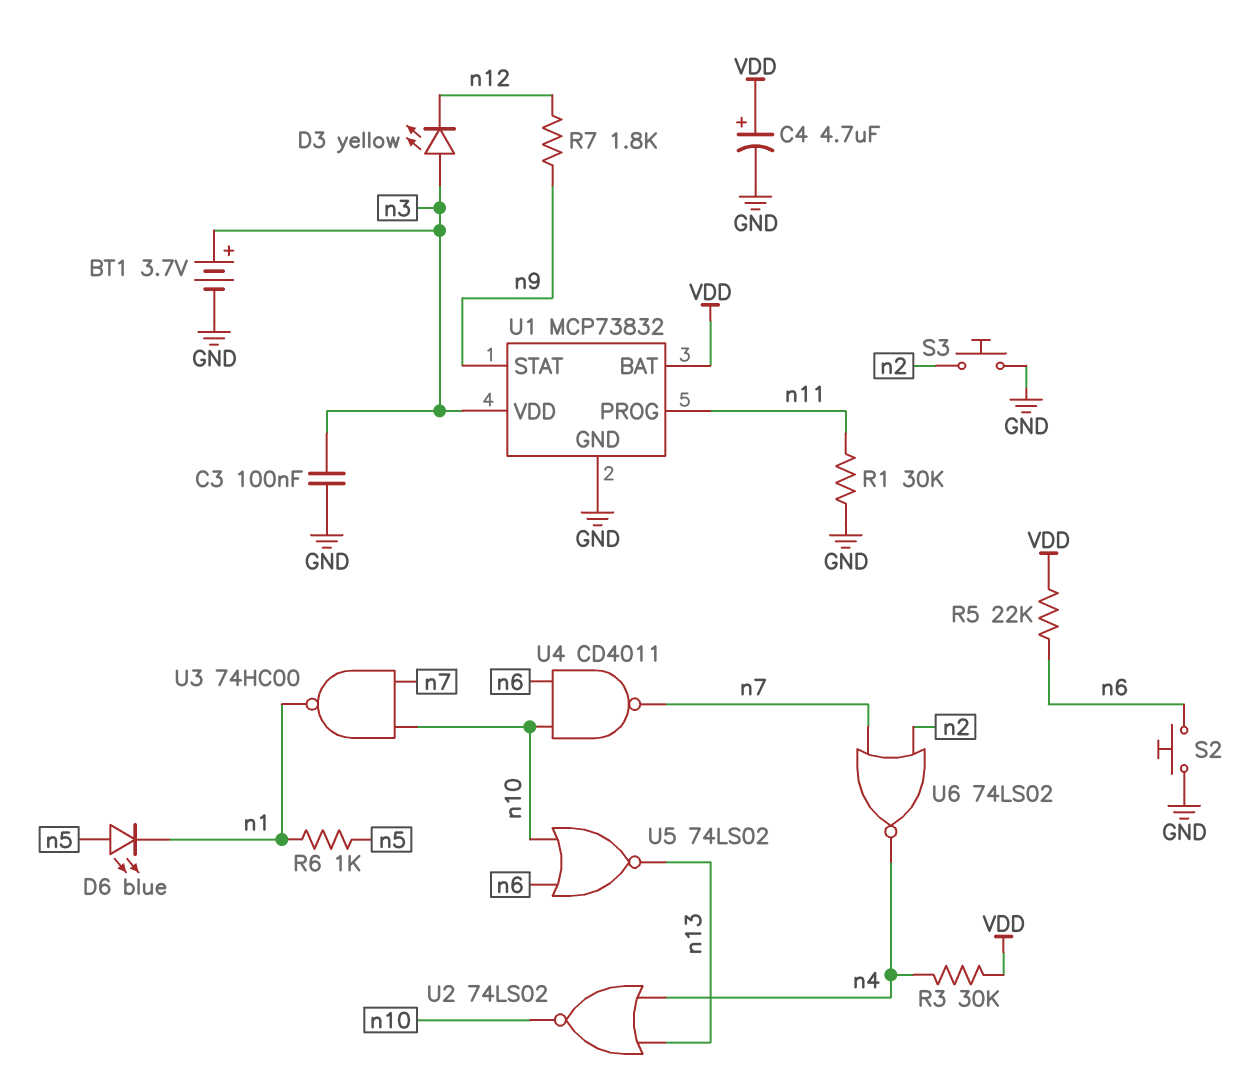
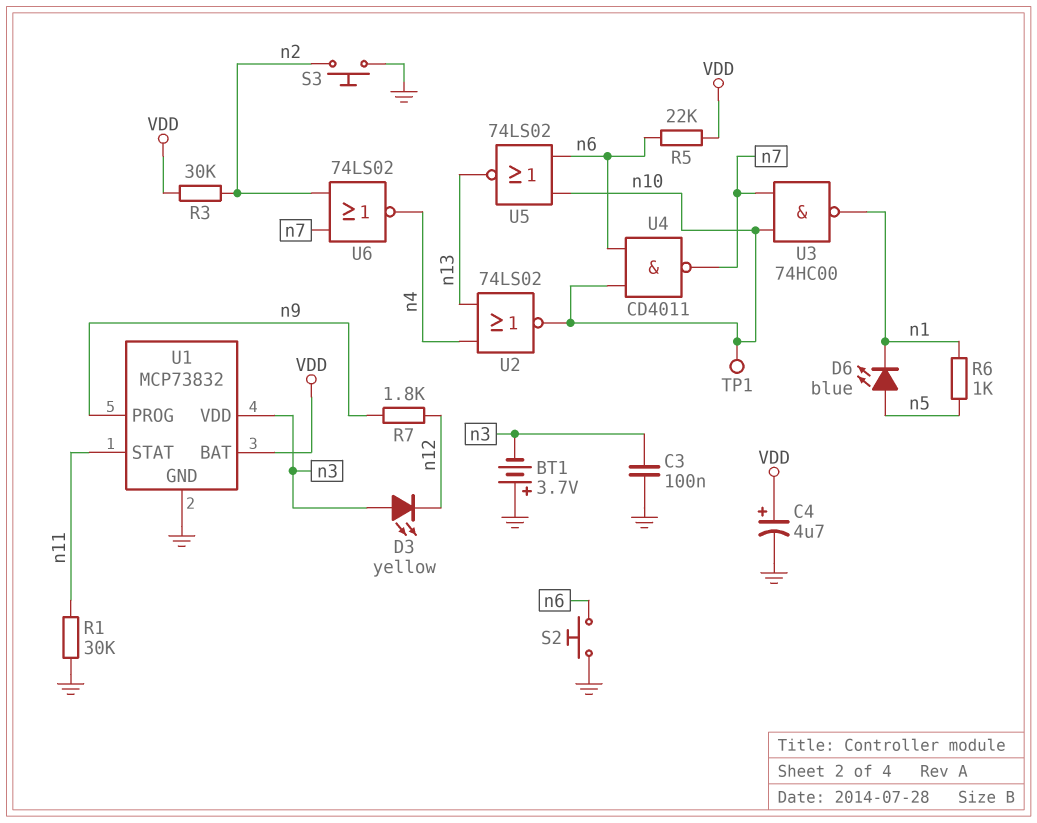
BT1: 3.7V (plus n3, minus GND) -> 3.7V (plus GND, minus n3)
R3: 30k (VDD, n4) -> 30k (VDD, n2)
TP1: none -> test point (n10)
U1 pin PROG: n11 -> n9
U1 pin STAT: n9 -> n11

